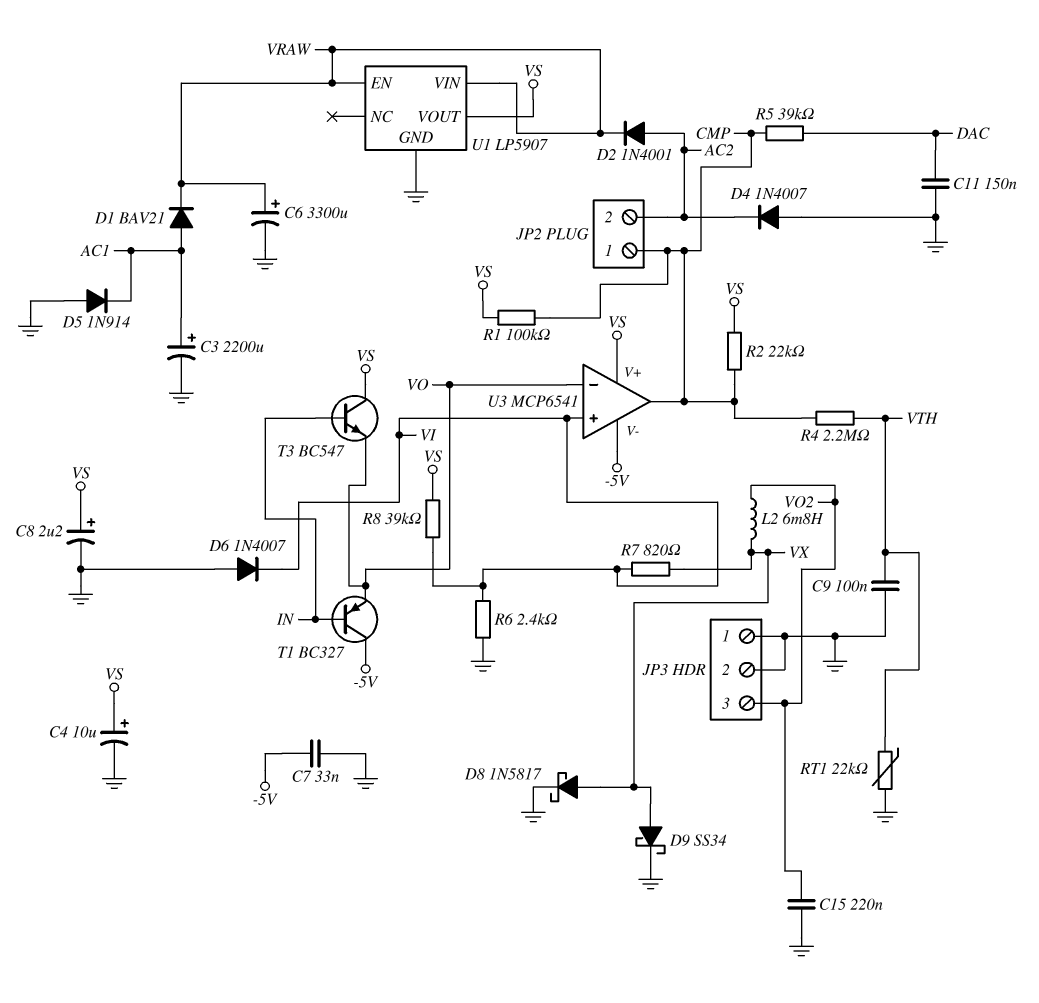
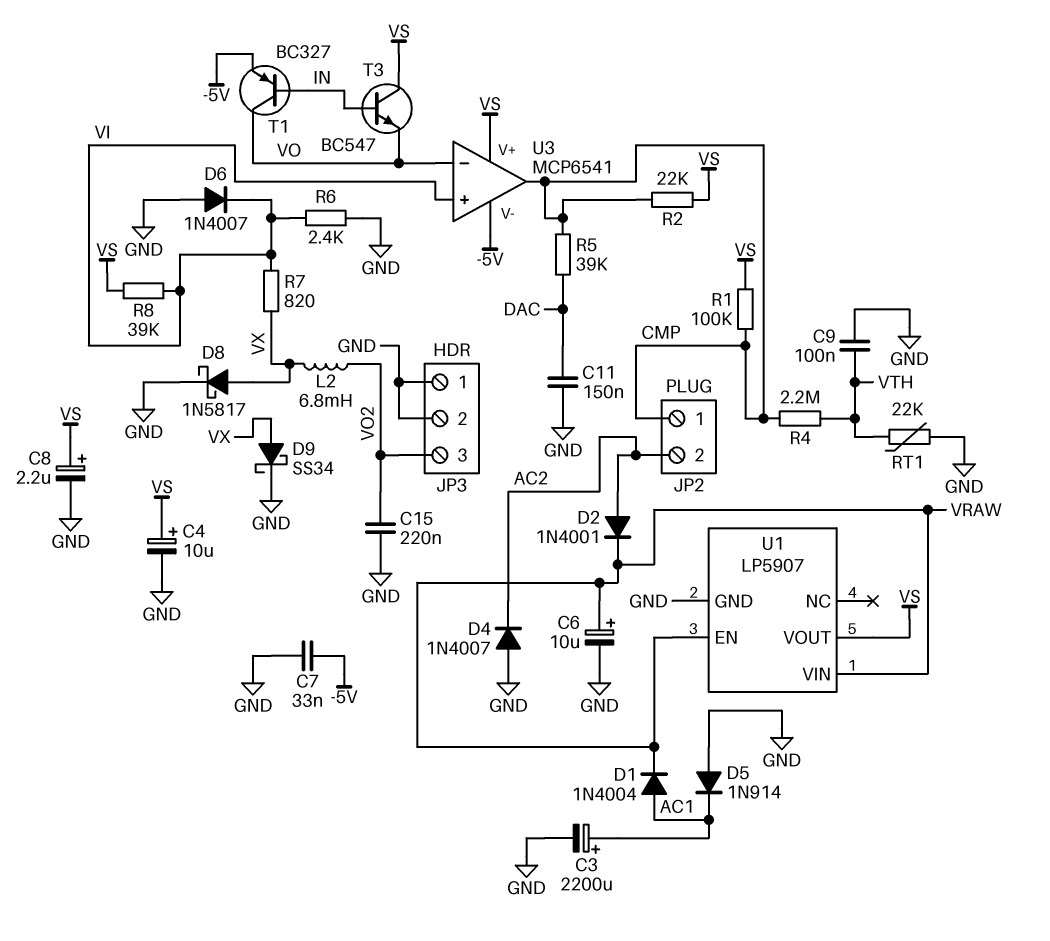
C6: 3300uF (plus VRAW, minus GND) -> 10uF (plus VRAW, minus GND)
D1: diode BAV21 (A AC1, K VRAW) -> diode 1N4004 (A AC1, K VRAW)
T1: PNP BC327 (B IN, C -5V, E VO) -> PNP BC327 (B IN, C VO, E -5V)

